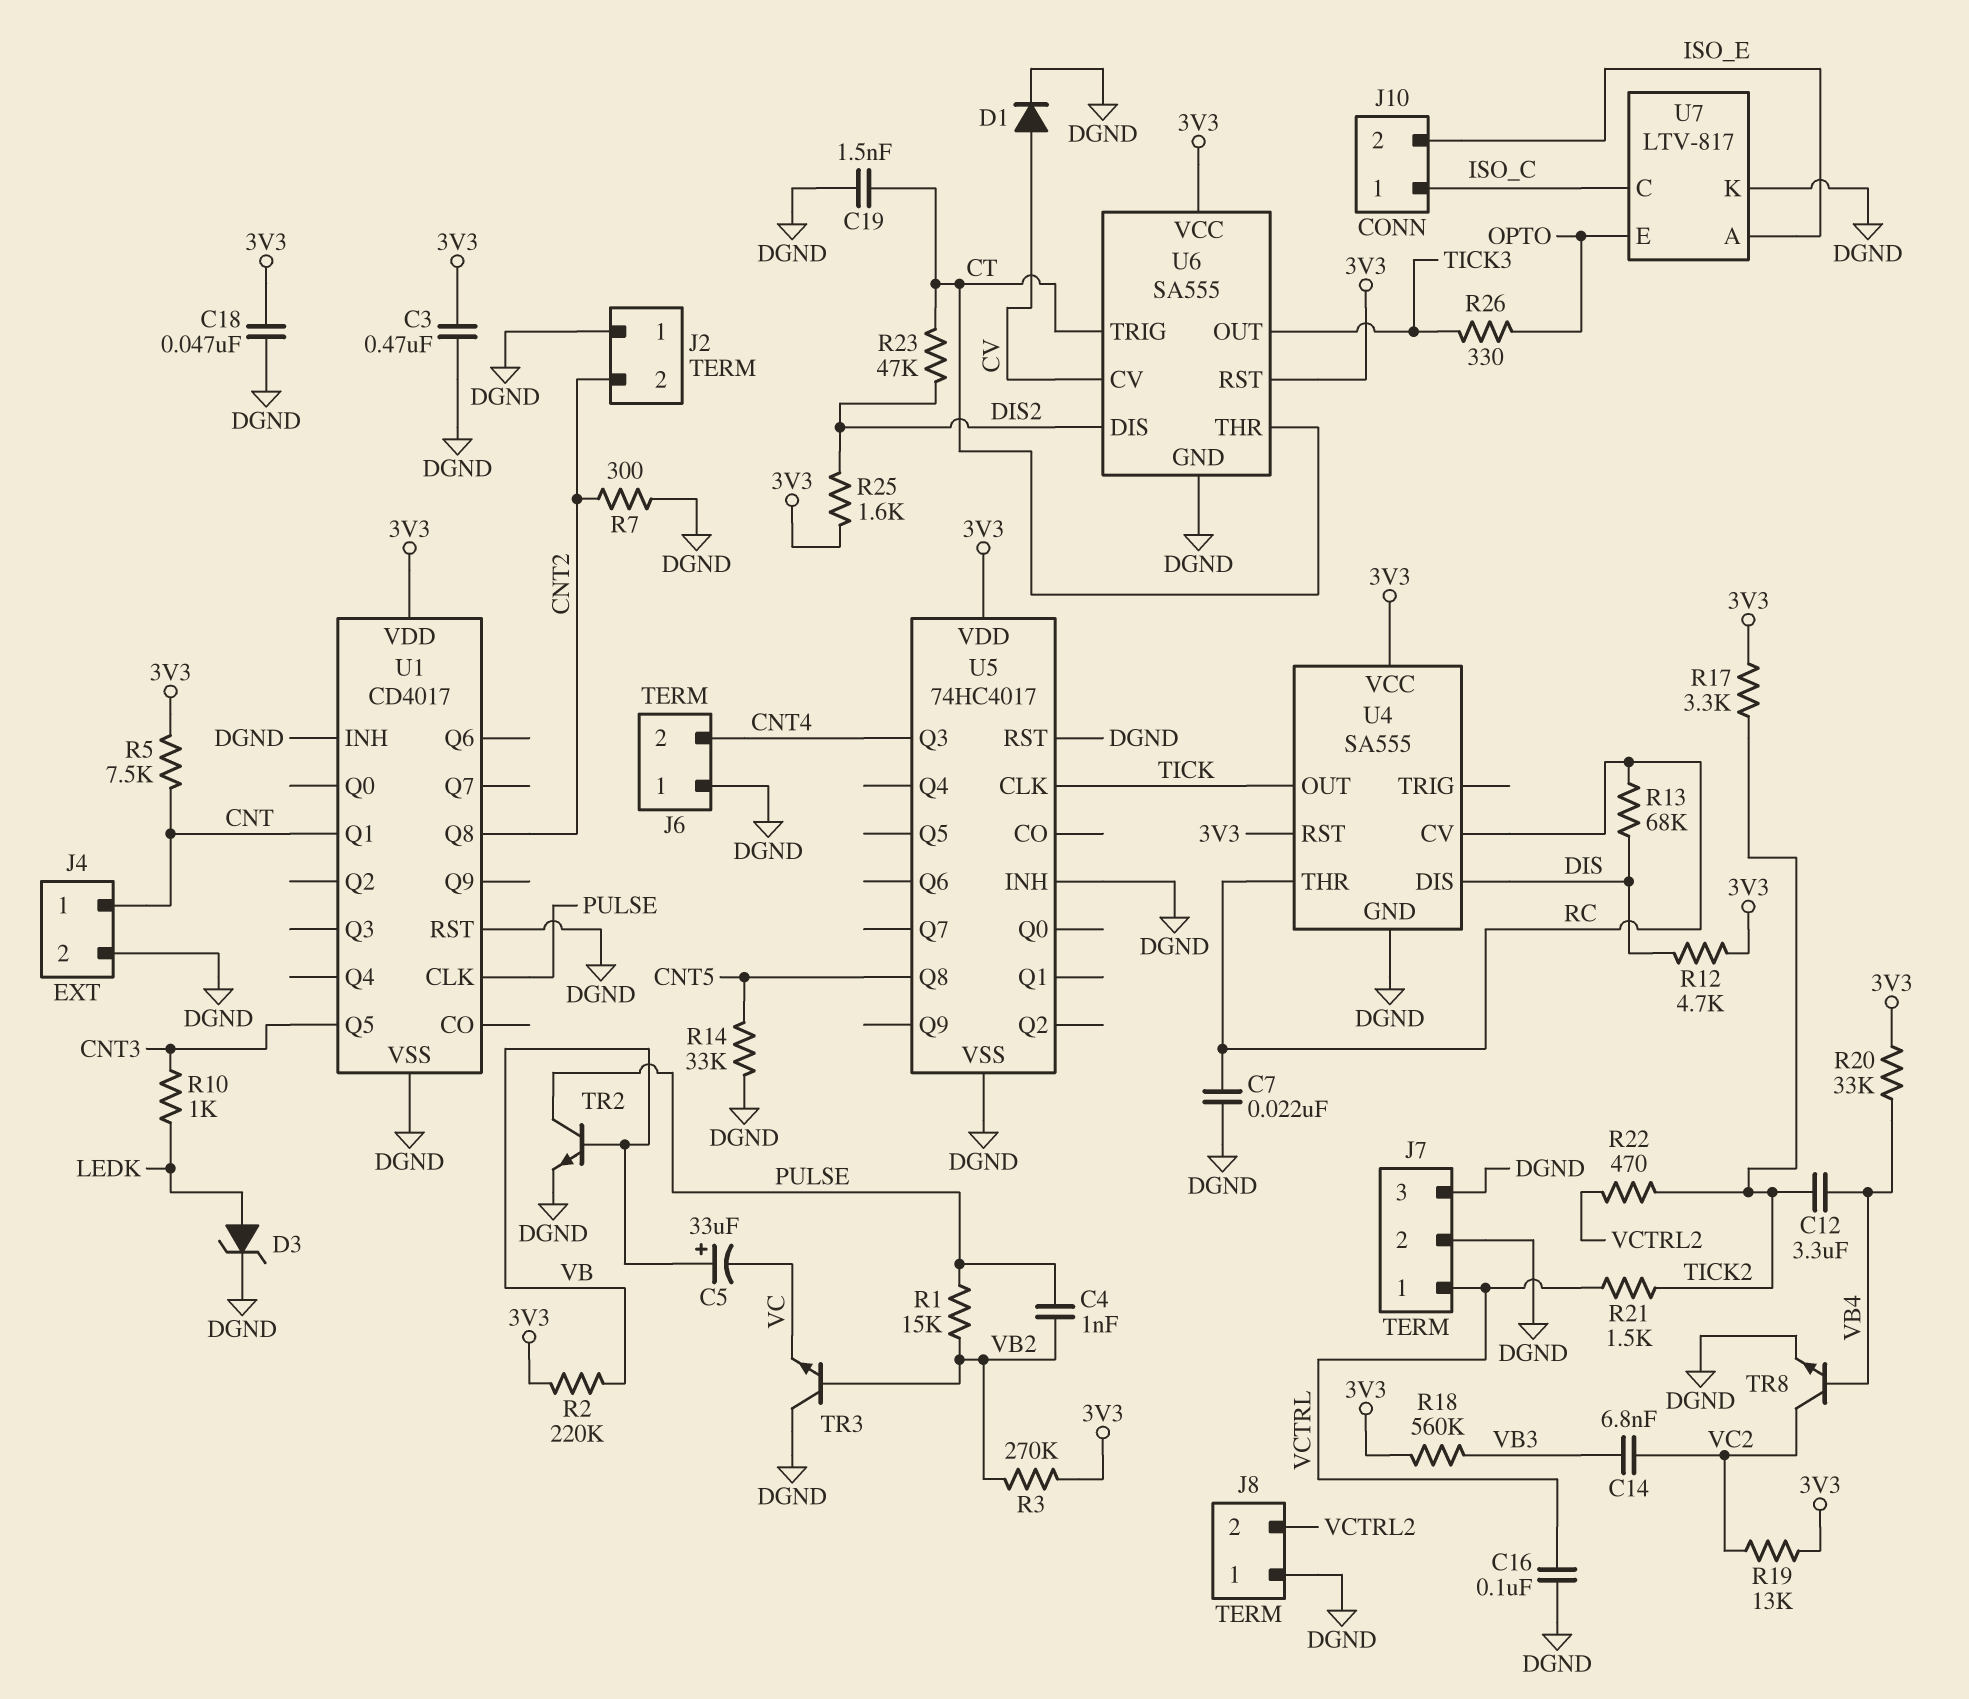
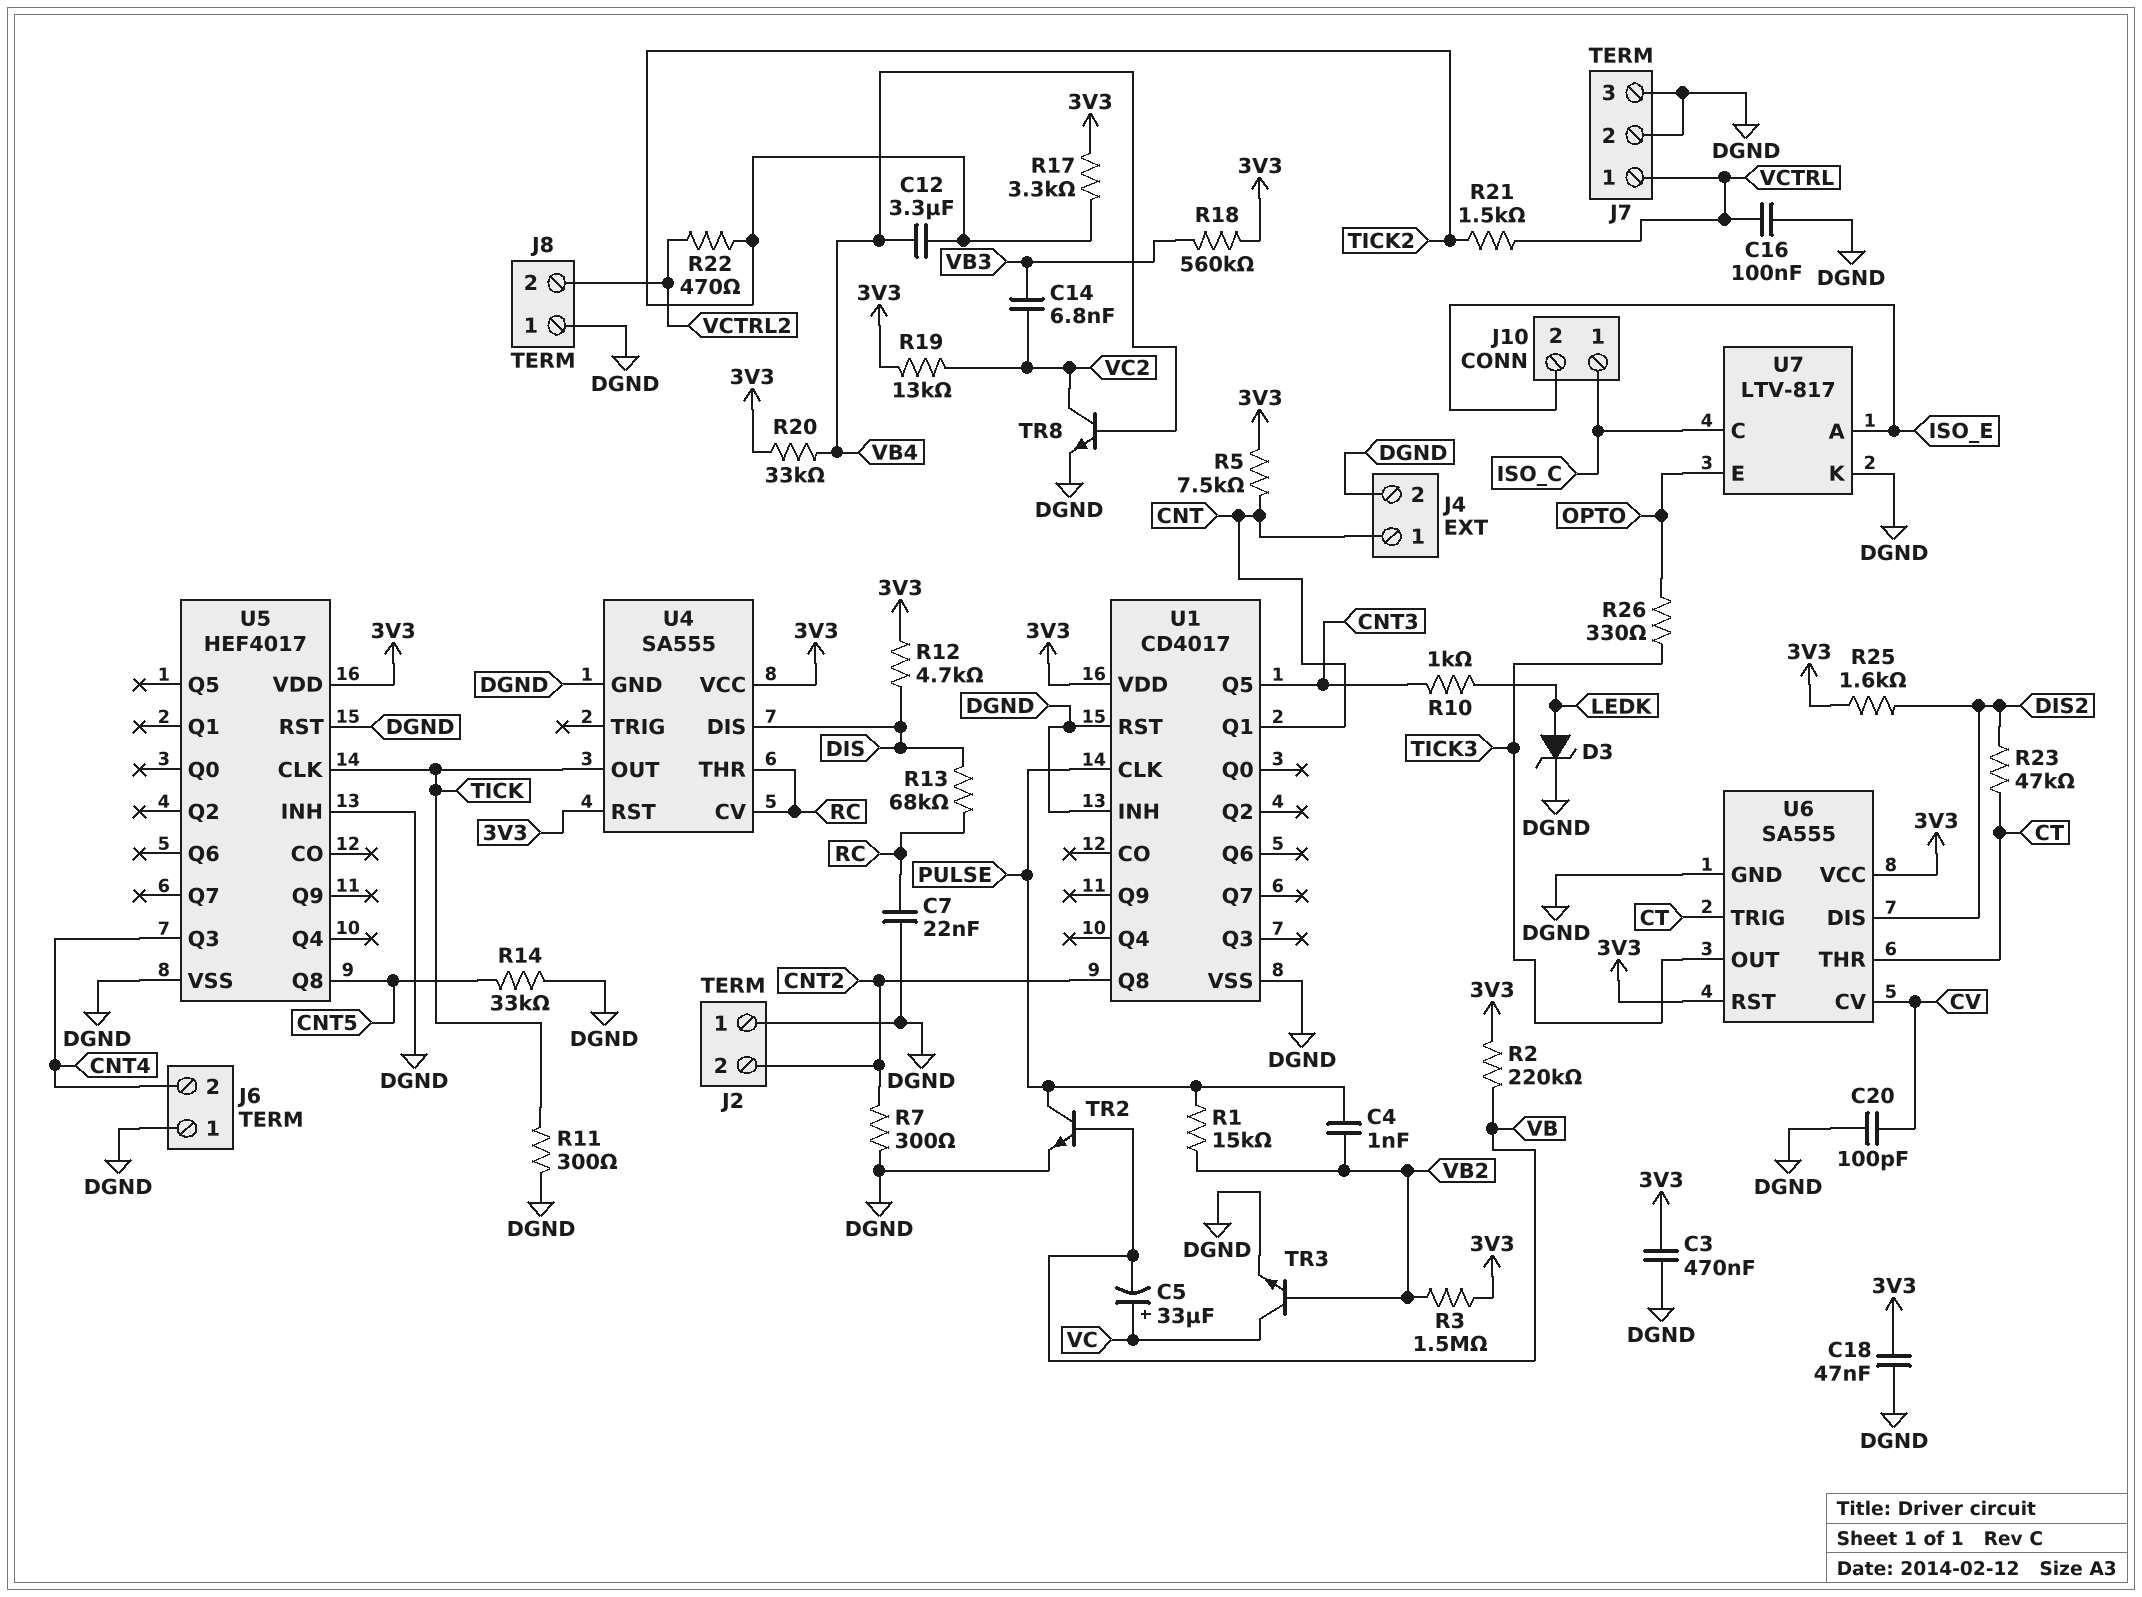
C5: 33uF (plus VB, minus VC) -> 33uF (plus VC, minus VB)
C19: 1.5nF (CT, DGND) -> none
C20: none -> 100pF (CV, DGND)
D1: diode (A CV, K DGND) -> none
R3: 270k (3V3, VB2) -> 1.5M (3V3, VB2)
R11: none -> 300 (DGND, TICK)
TR3: NPN (B VB2, C DGND, E VC) -> NPN (B VB2, C VC, E DGND)
U5: 74HC4017 -> HEF4017

